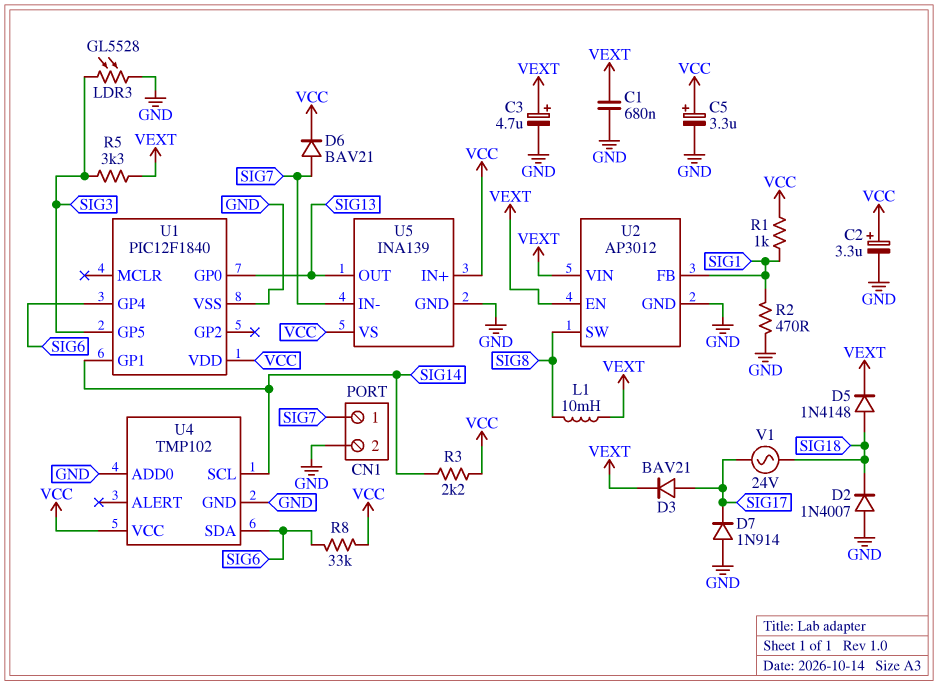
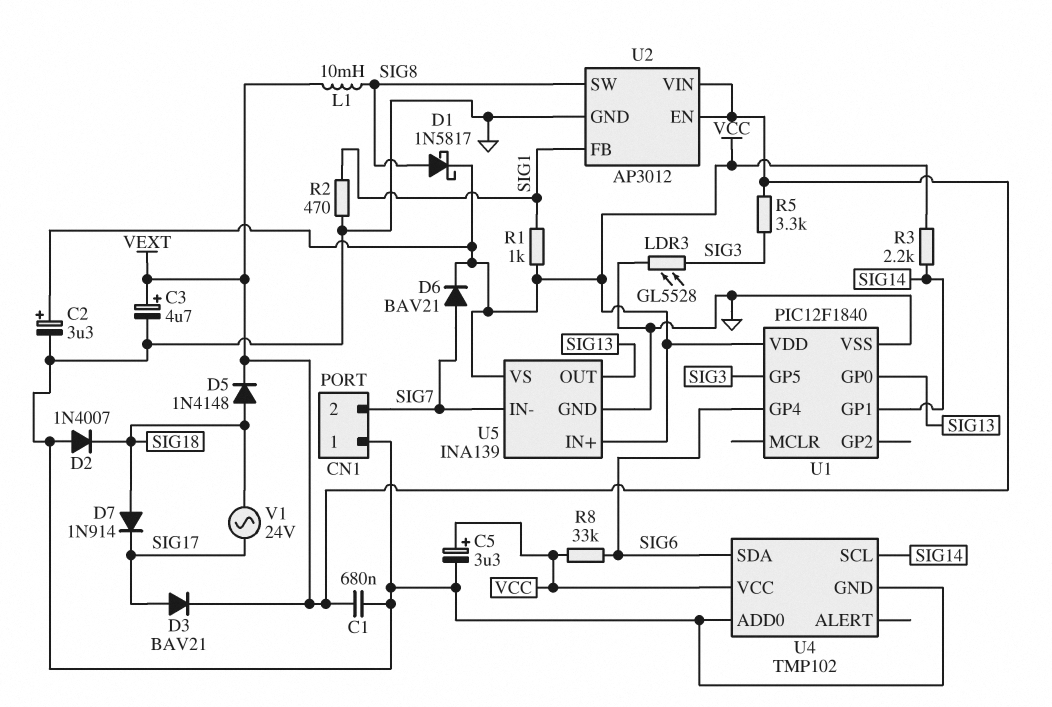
CN1 pin 1: SIG7 -> GND
CN1 pin 2: GND -> SIG7
D1: none -> schottky 1N5817 (A SIG8, K VCC)
D7: diode 1N914 (A GND, K SIG17) -> diode 1N914 (A SIG18, K SIG17)

